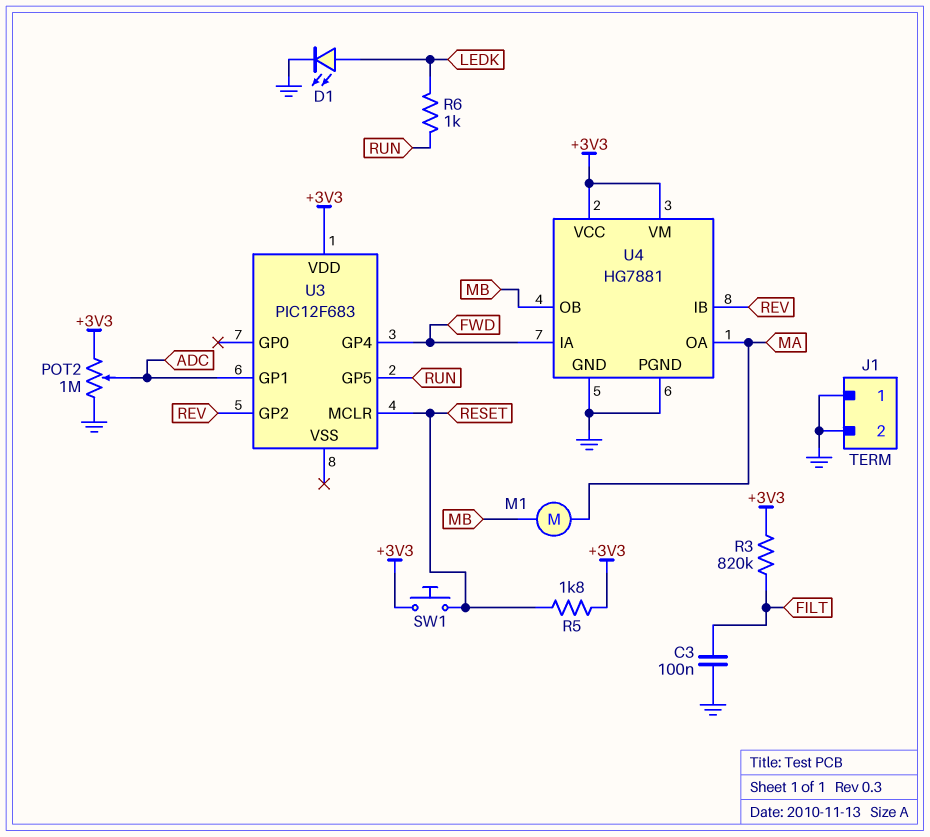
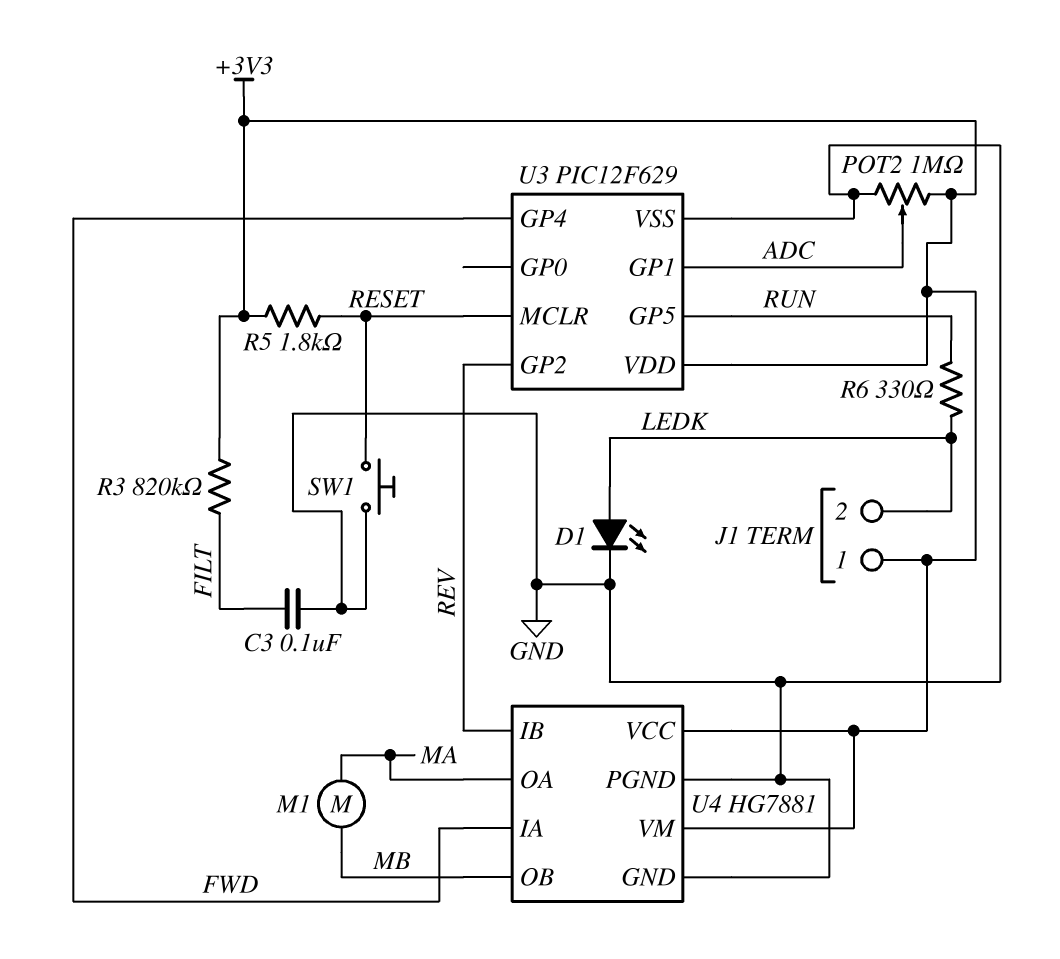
J1 pin 1: GND -> +3V3
J1 pin 2: GND -> LEDK
R6: 1k (LEDK, RUN) -> 330 (LEDK, RUN)
SW1: button (+3V3, RESET) -> button (GND, RESET)
U3: PIC12F683 -> PIC12F629
U3 pin VSS: none -> GND

